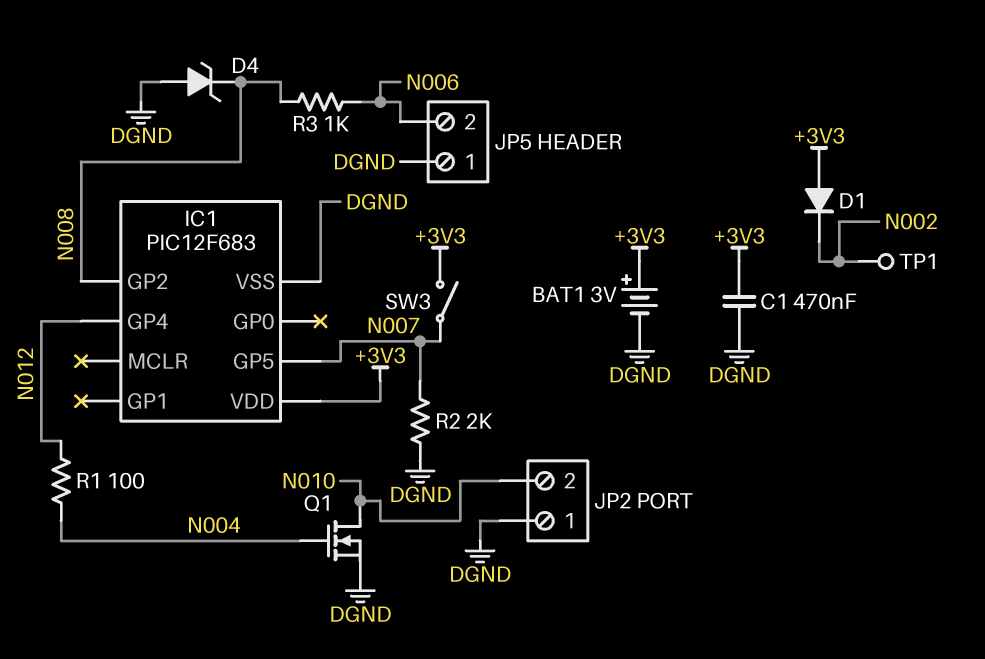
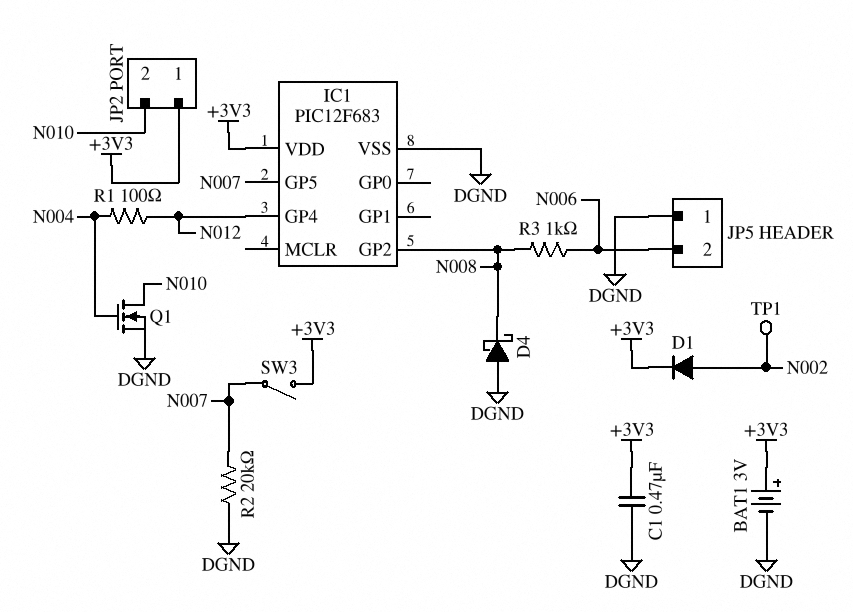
D1: diode (A +3V3, K N002) -> diode (A N002, K +3V3)
D4: zener (A DGND, K N008) -> schottky (A DGND, K N008)
JP2 pin 1: DGND -> +3V3
R2: 2k (DGND, N007) -> 20k (DGND, N007)

